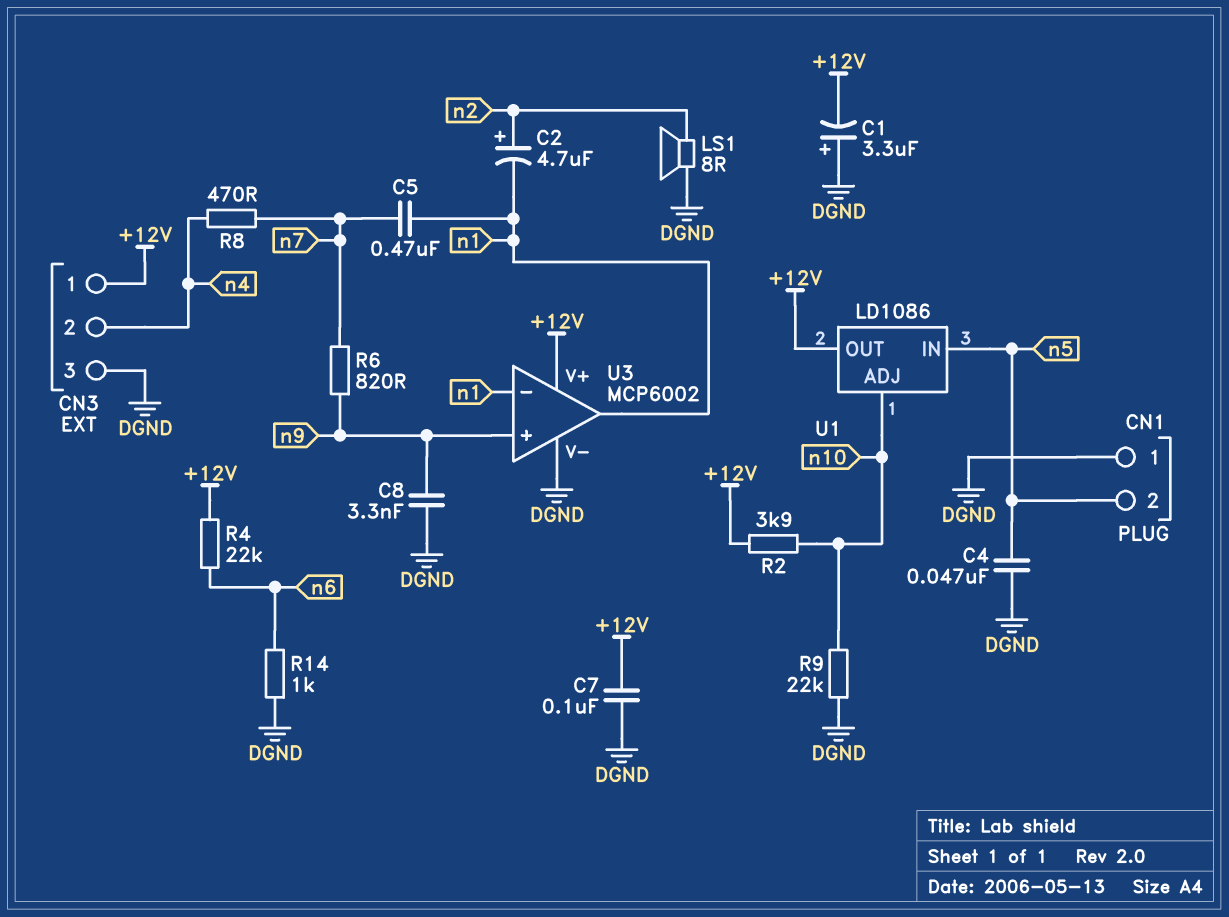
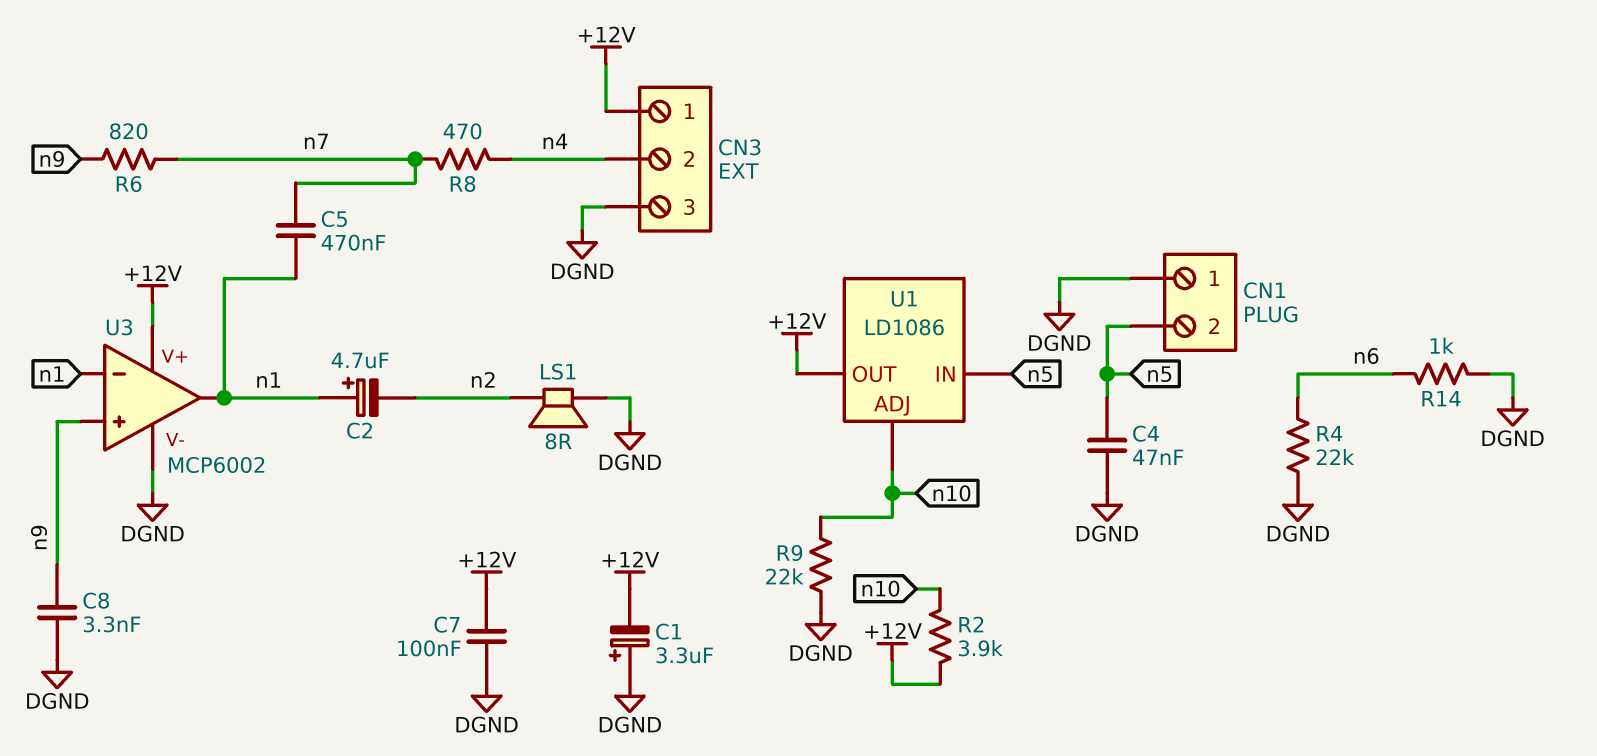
C2: 4.7uF (plus n2, minus n1) -> 4.7uF (plus n1, minus n2)
R4: 22k (+12V, n6) -> 22k (DGND, n6)

